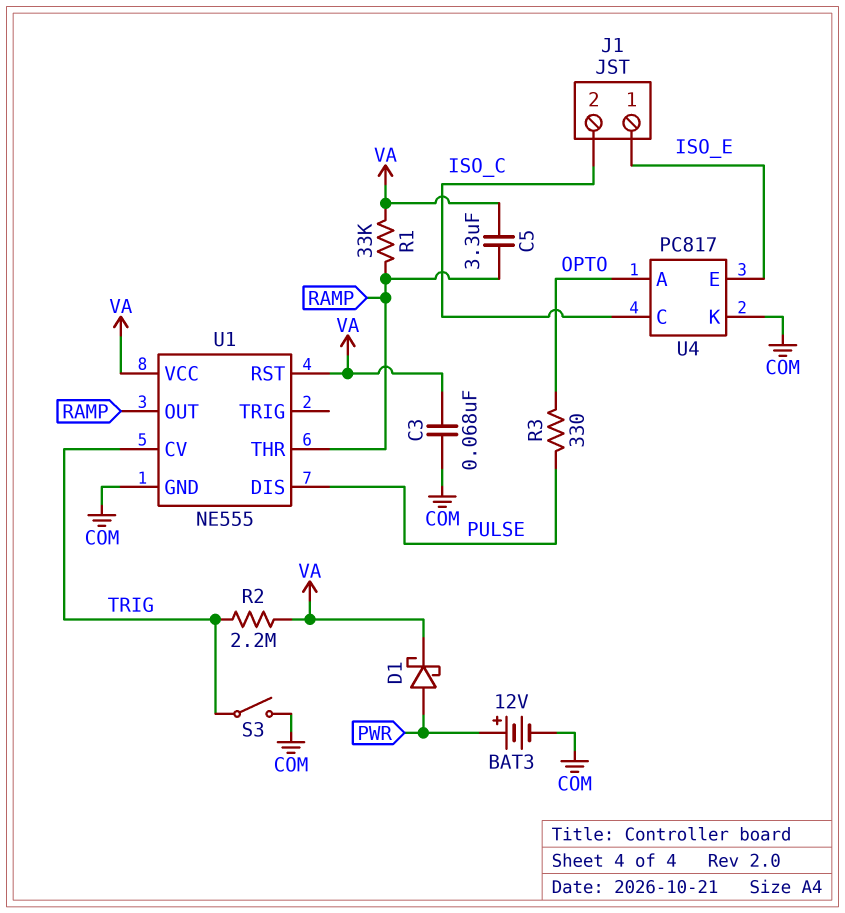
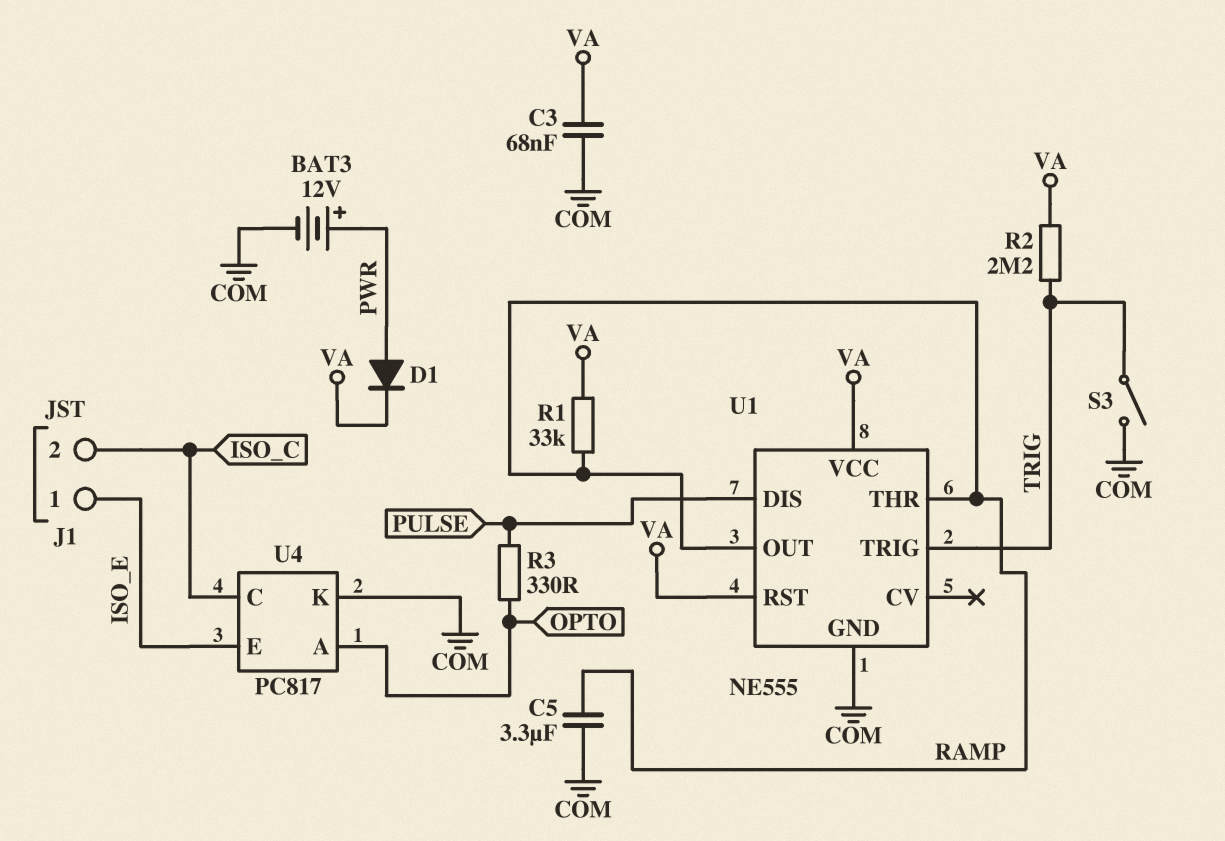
C5: 3.3uF (RAMP, VA) -> 3.3uF (COM, RAMP)
D1: schottky (A PWR, K VA) -> diode (A PWR, K VA)
U1 pin CV: TRIG -> none
U1 pin TRIG: none -> TRIG

